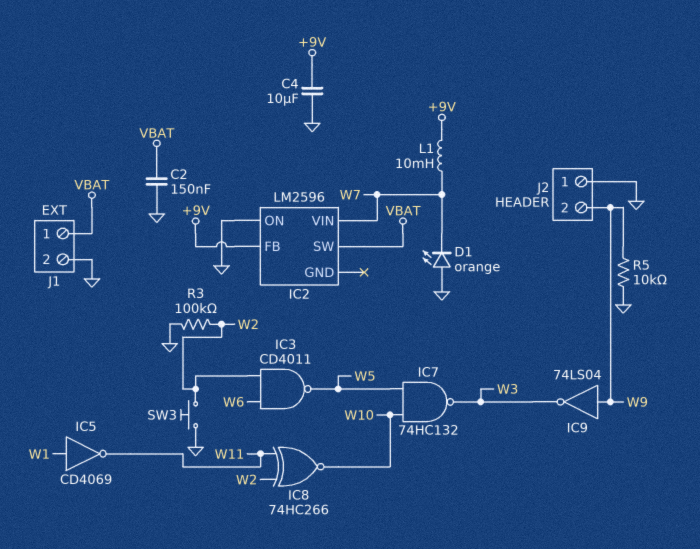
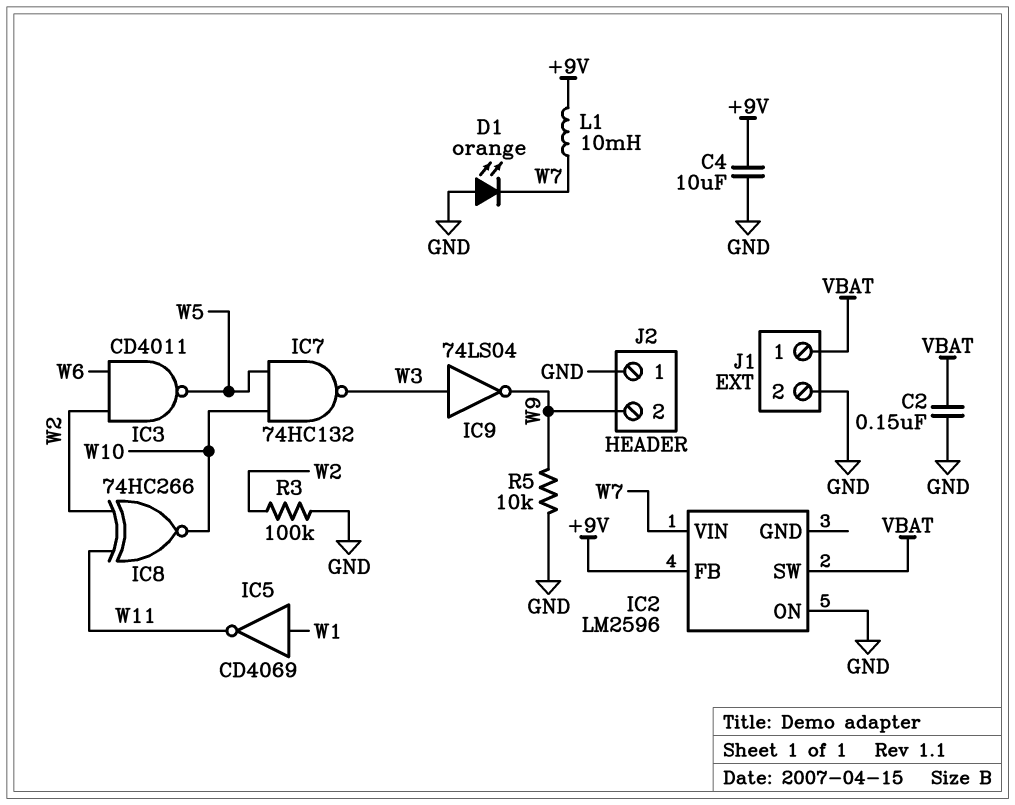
IC9: NOT 74LS04 (in W9, out W3) -> NOT 74LS04 (in W3, out W9)
SW3: button (GND, W2) -> none

